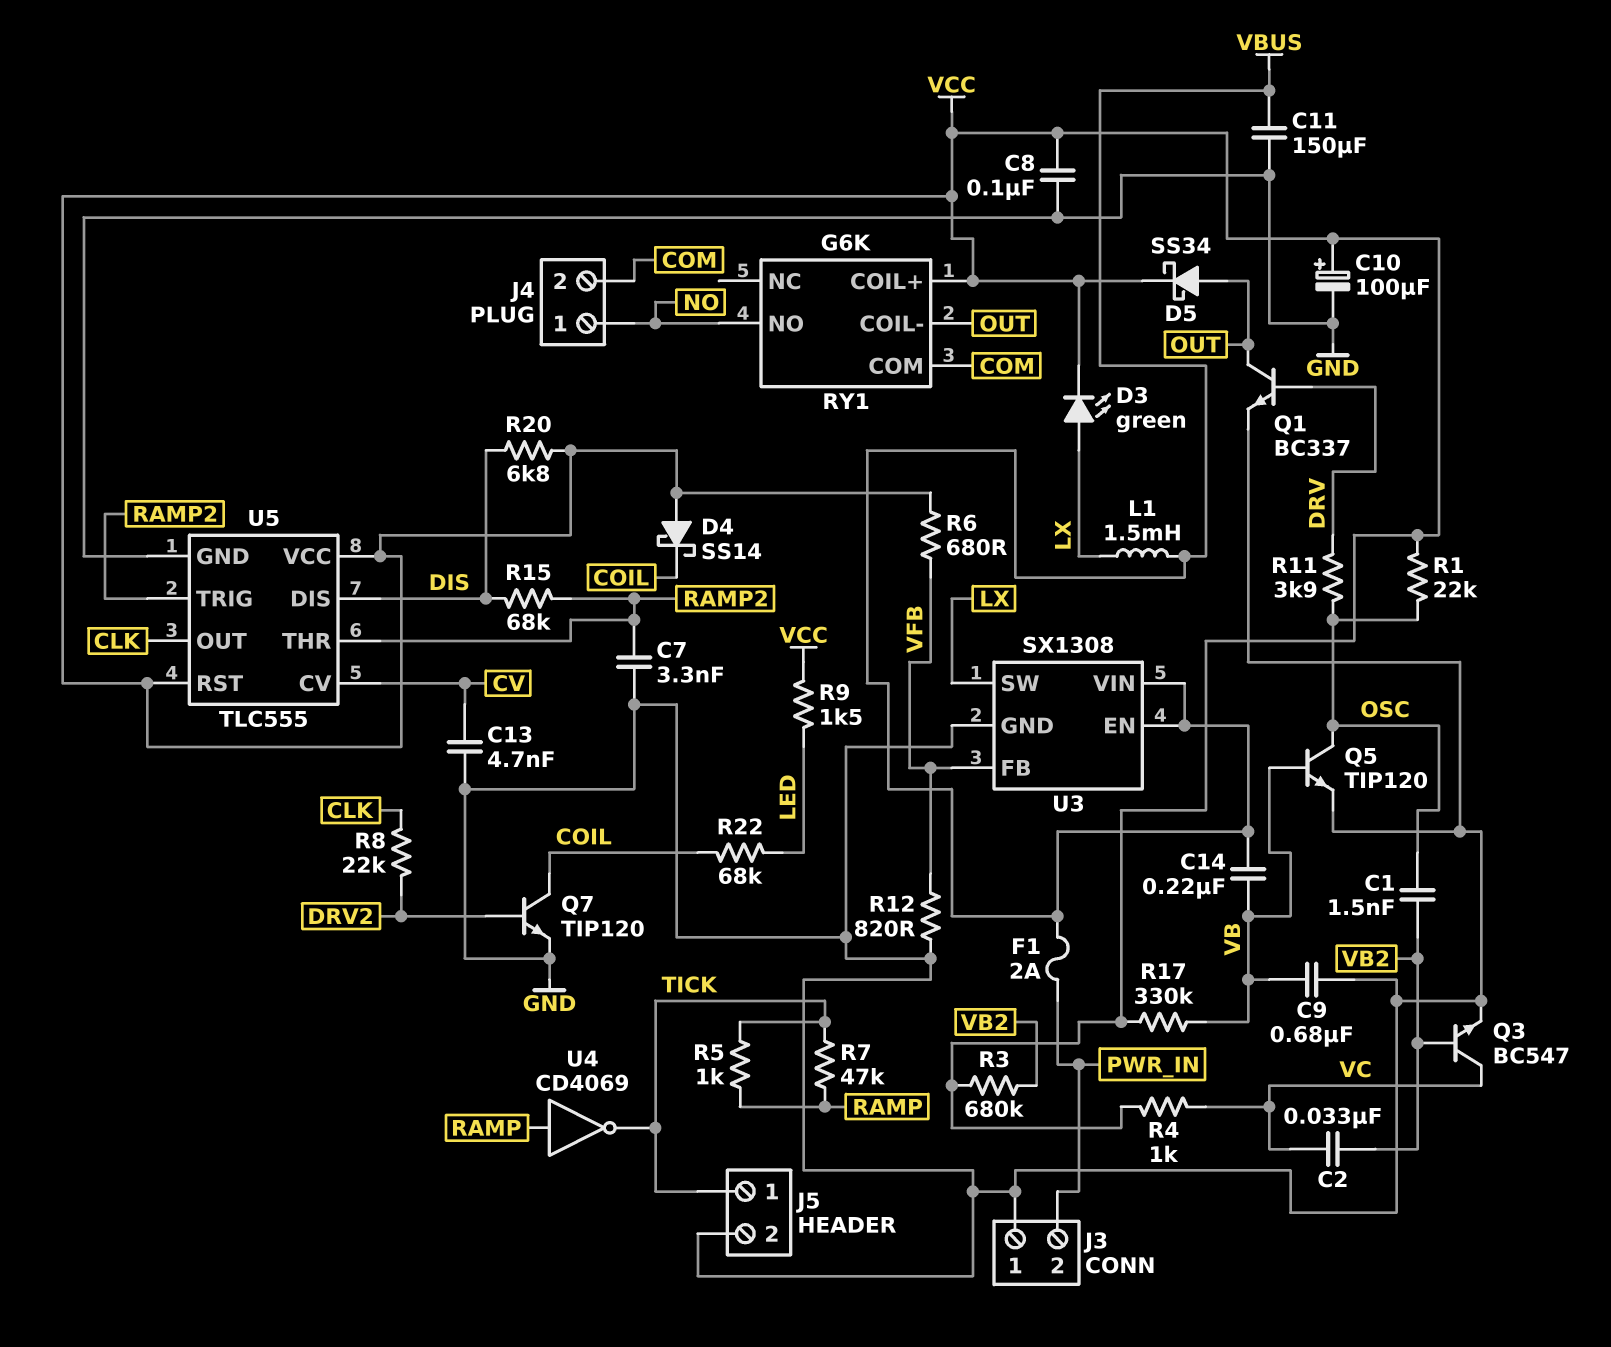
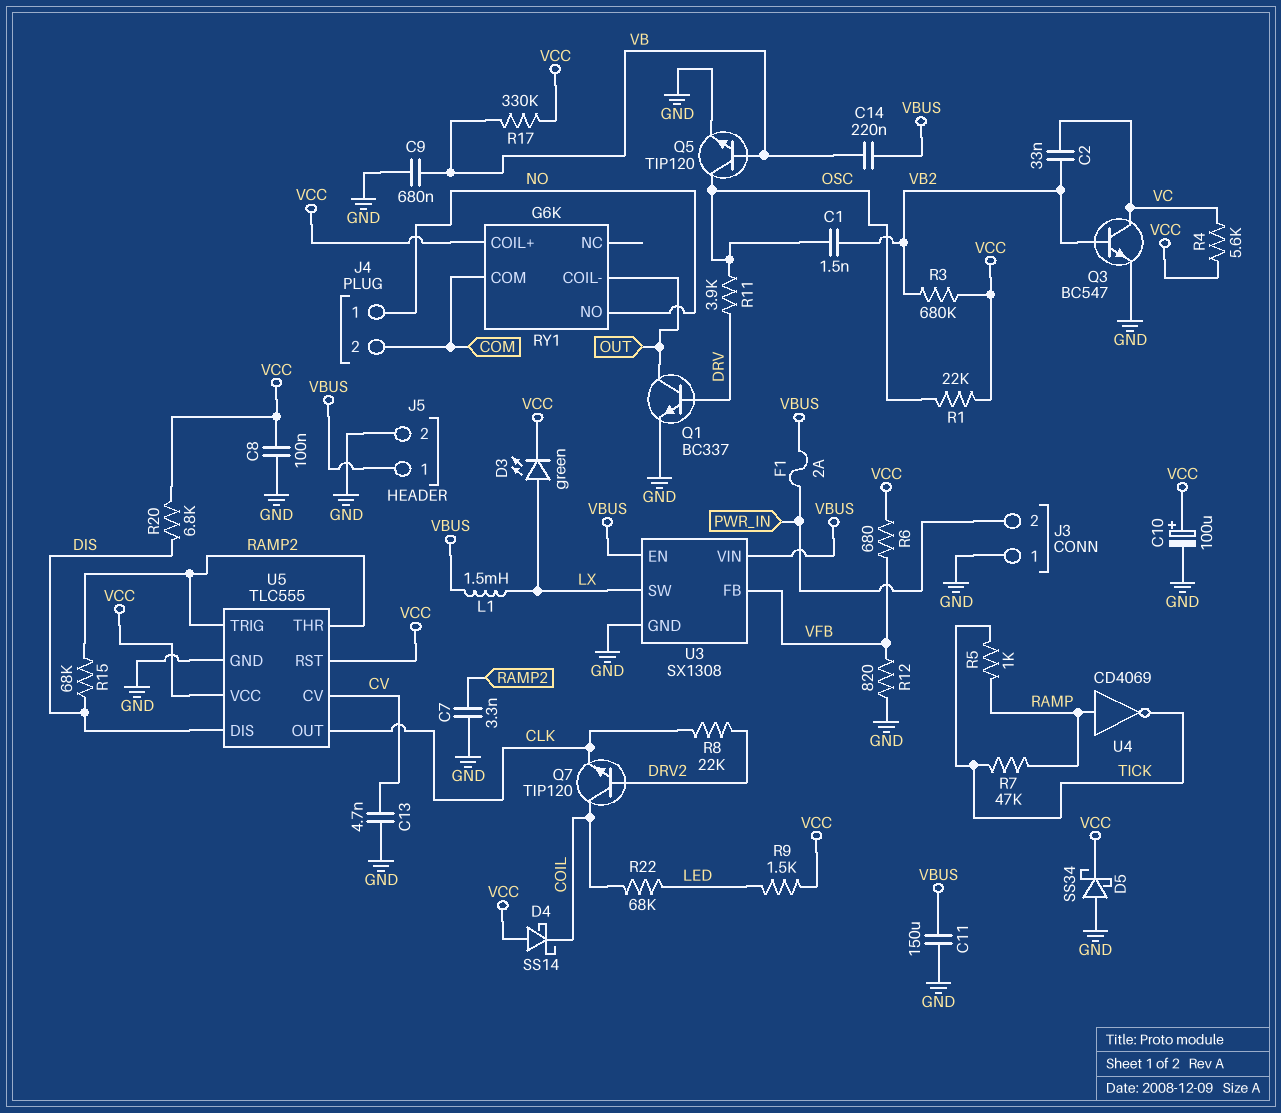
D5: schottky SS34 (A OUT, K VCC) -> schottky SS34 (A GND, K VCC)
J5 pin 1: TICK -> VBUS
Q7: NPN TIP120 (B DRV2, C COIL, E GND) -> NPN TIP120 (B DRV2, C COIL, E CLK)
R4: 1k (VC, VCC) -> 5.6k (VC, VCC)

